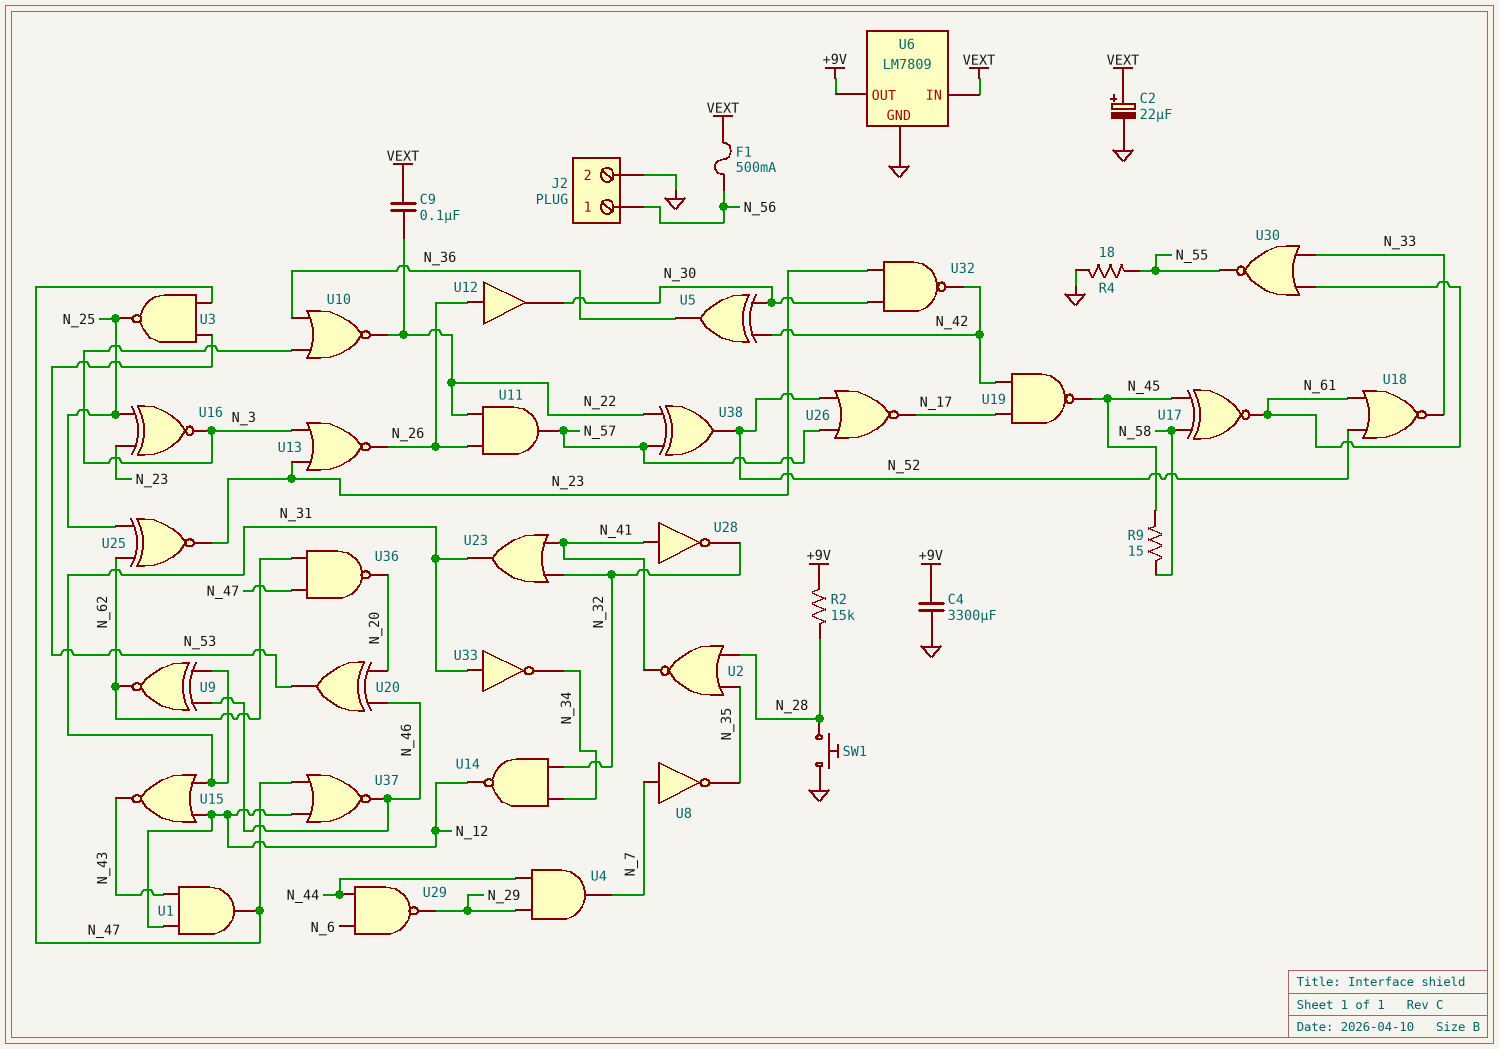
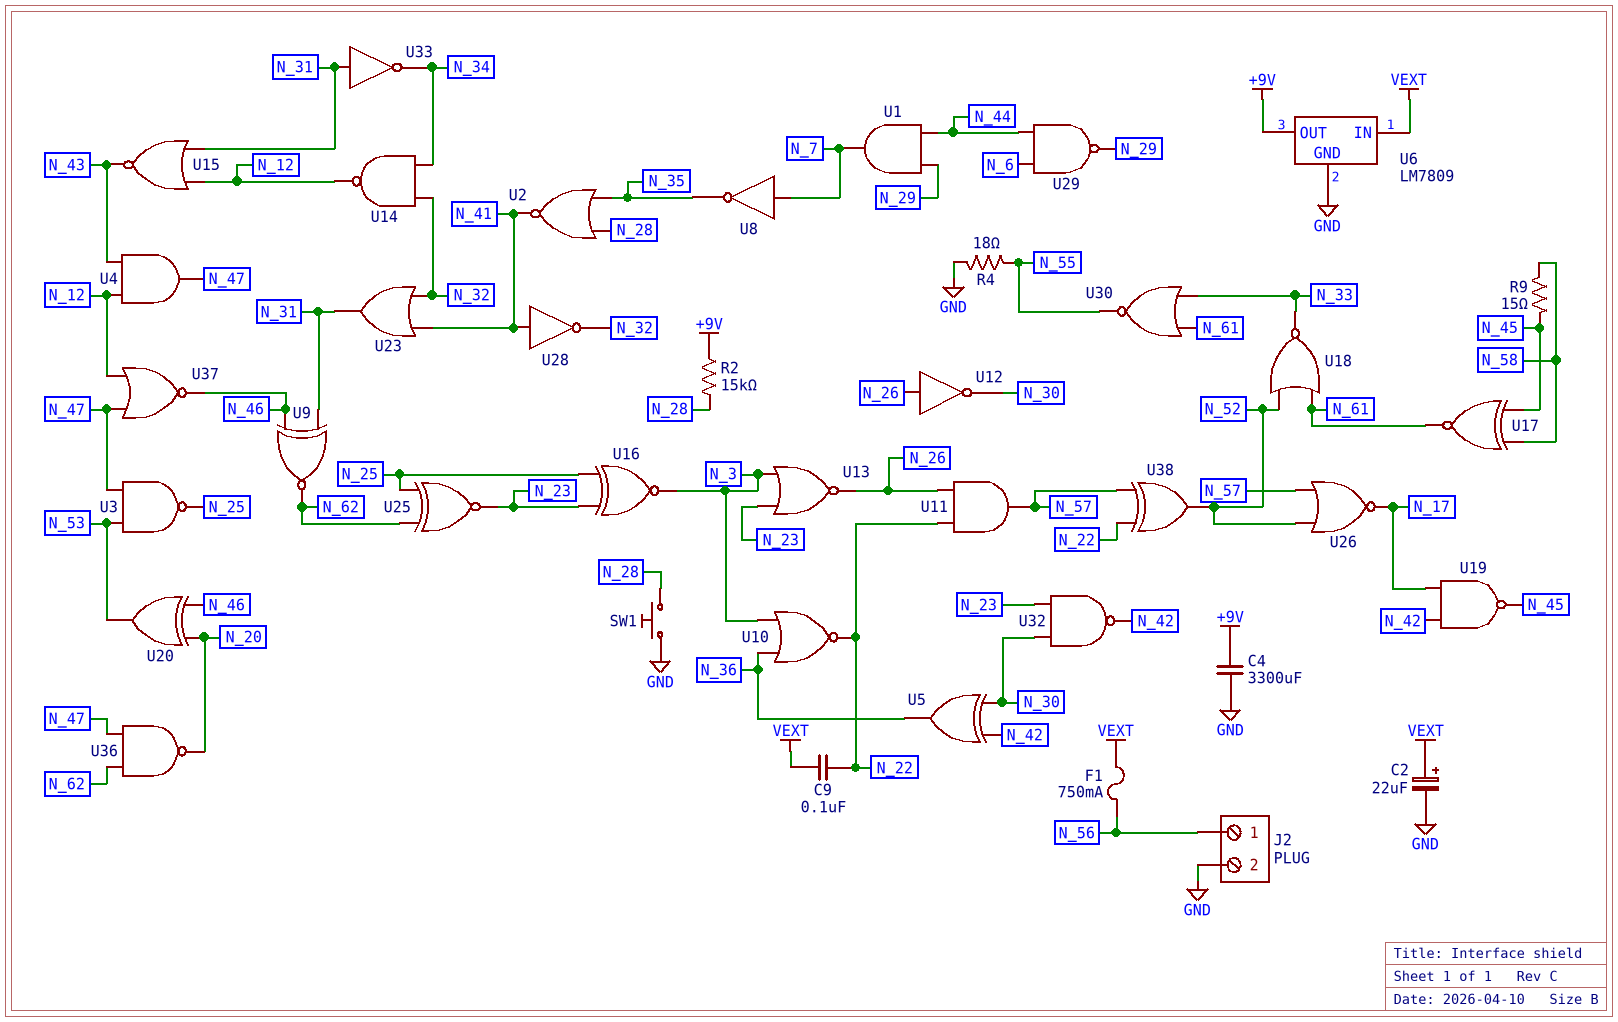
F1: 500mA (N_56, VEXT) -> 750mA (N_56, VEXT)
U1: AND (in N_12, in N_43, out N_47) -> AND (in N_29, in N_44, out N_7)
U4: AND (in N_29, in N_44, out N_7) -> AND (in N_12, in N_43, out N_47)
U12: buffer (in N_26, out N_30) -> NOT (in N_26, out N_30)

